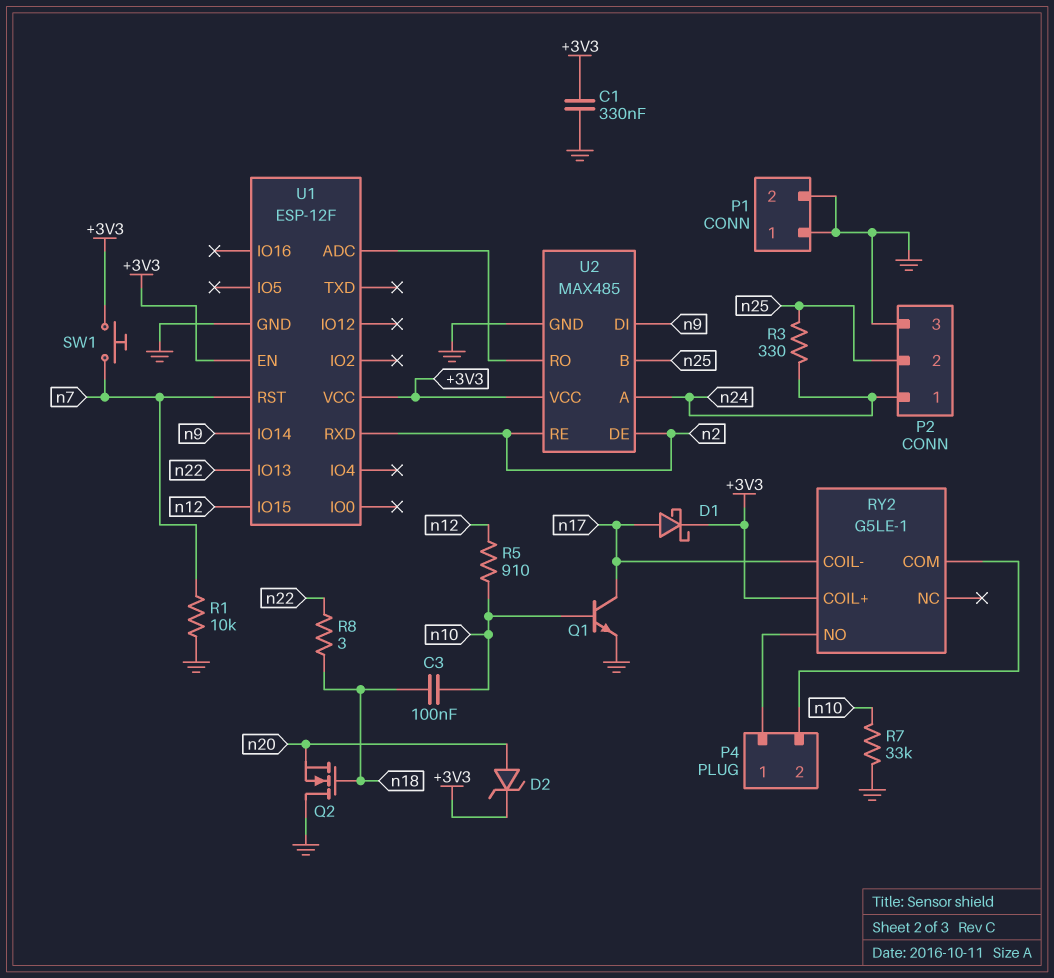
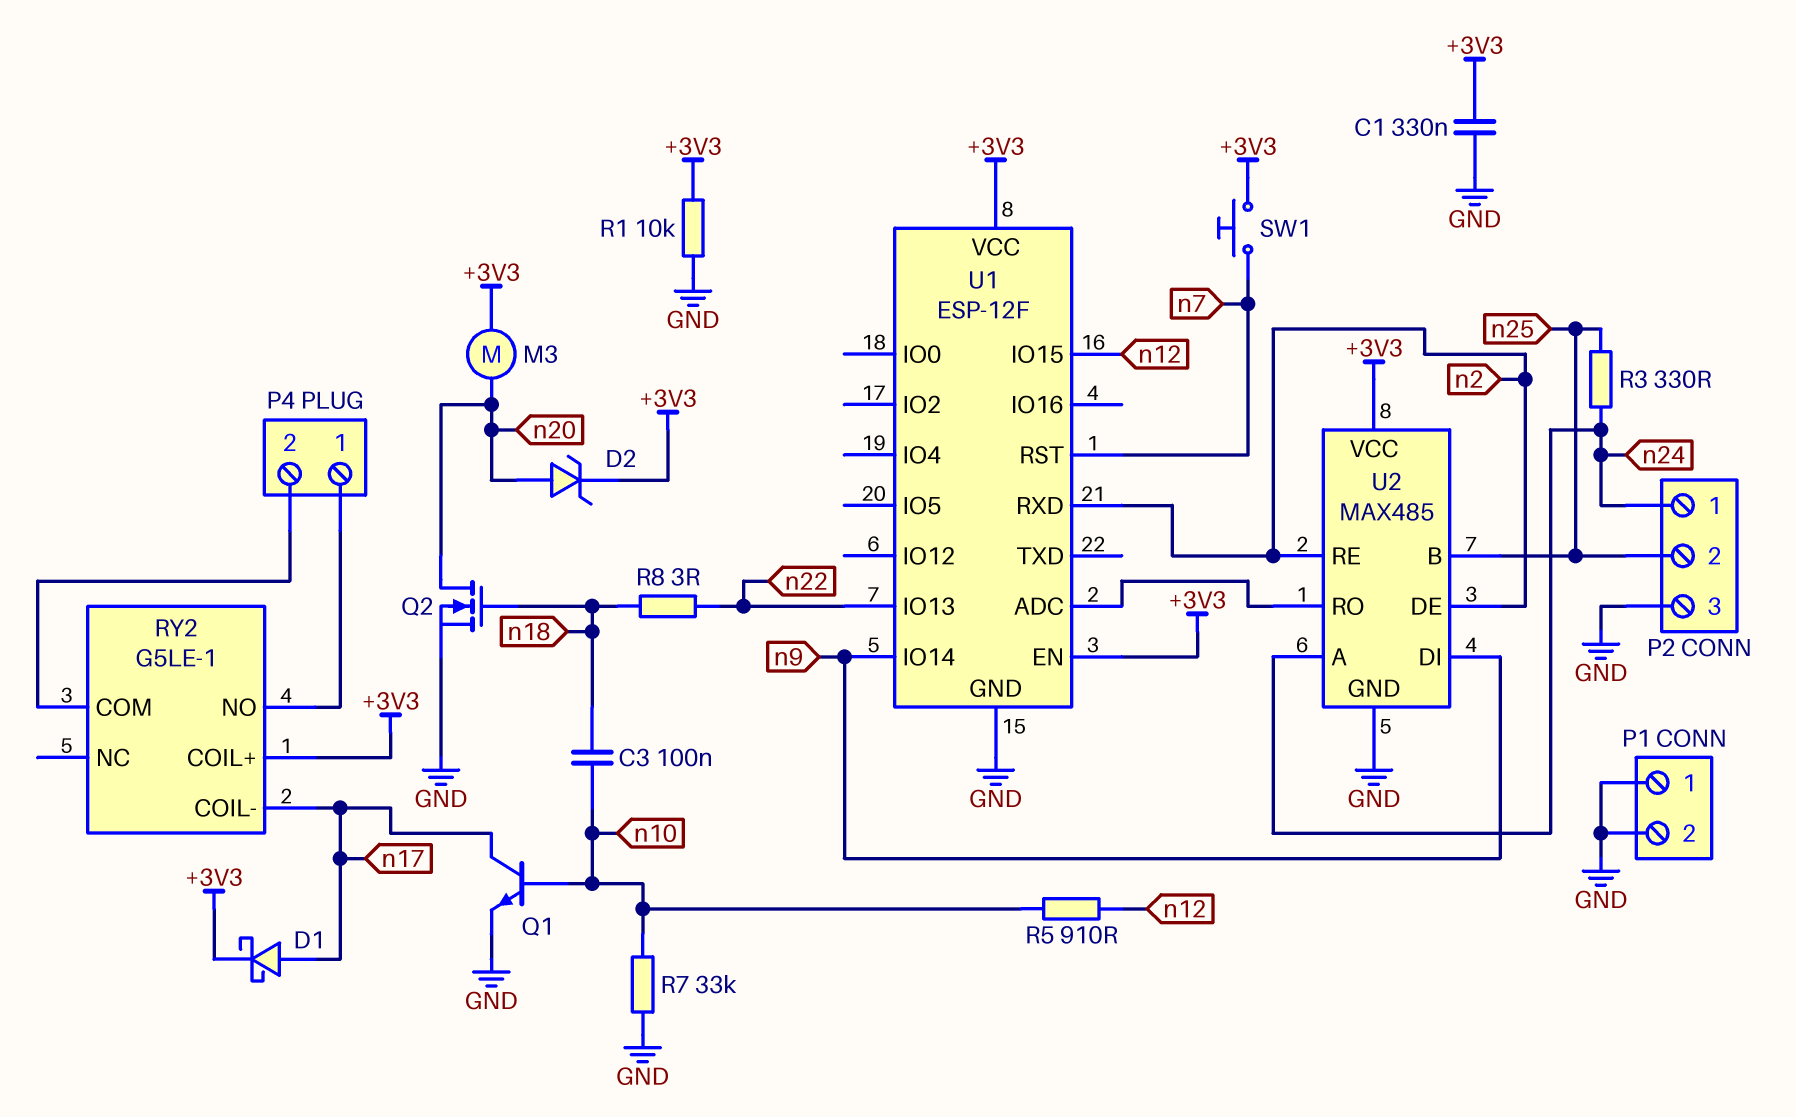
M3: none -> motor (+3V3, n20)
Q2: NMOS (G n18, D GND, S n20) -> NMOS (G n18, D n20, S GND)
R1: 10k (GND, n7) -> 10k (+3V3, GND)

